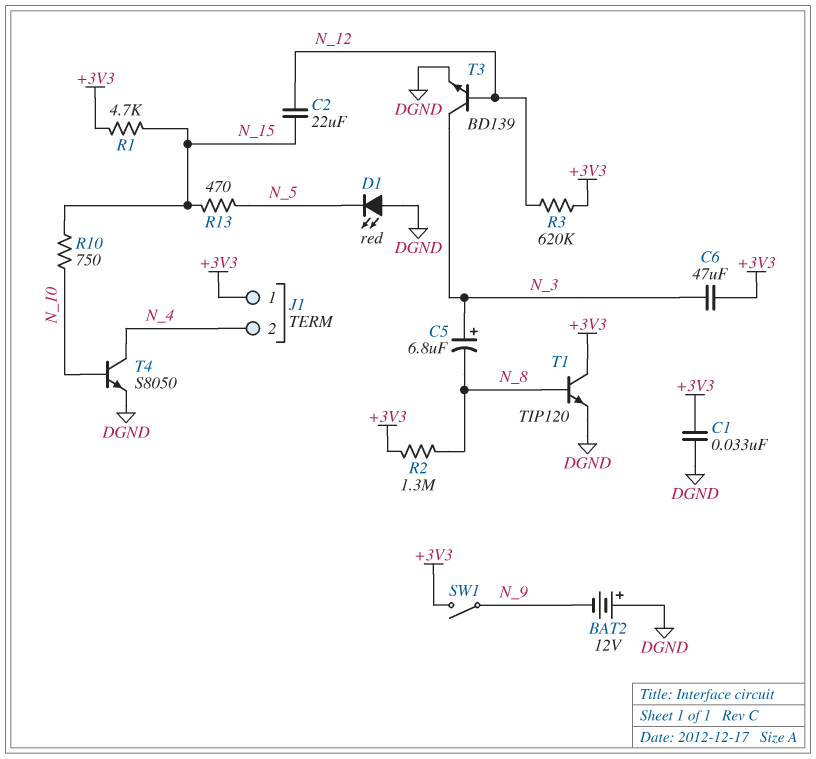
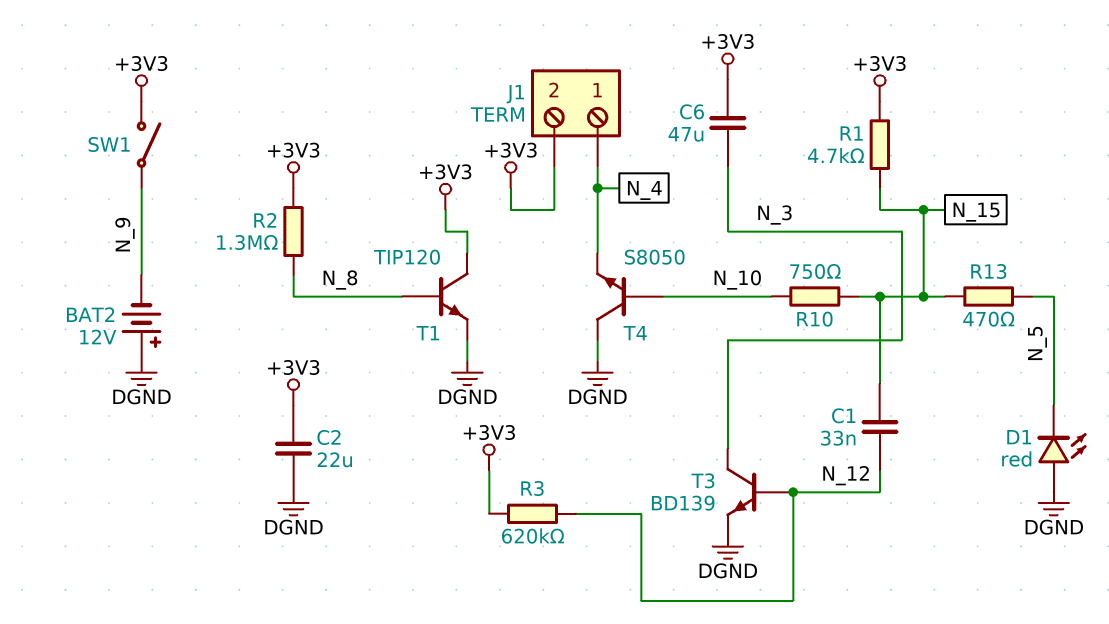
C1: 33nF (+3V3, DGND) -> 33nF (N_12, N_15)
C2: 22uF (N_12, N_15) -> 22uF (+3V3, DGND)
C5: 6.8uF (plus N_3, minus N_8) -> none
J1 pin 1: +3V3 -> N_4
J1 pin 2: N_4 -> +3V3
T4: NPN S8050 (B N_10, C N_4, E DGND) -> NPN S8050 (B N_10, C DGND, E N_4)

